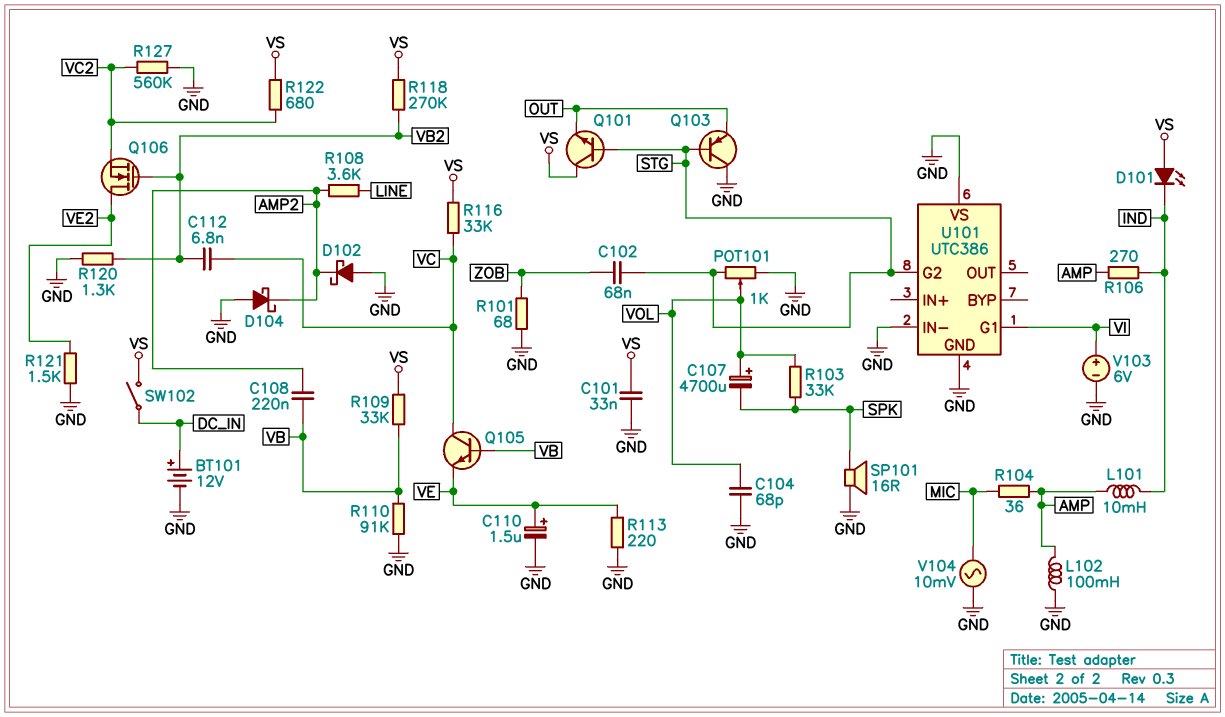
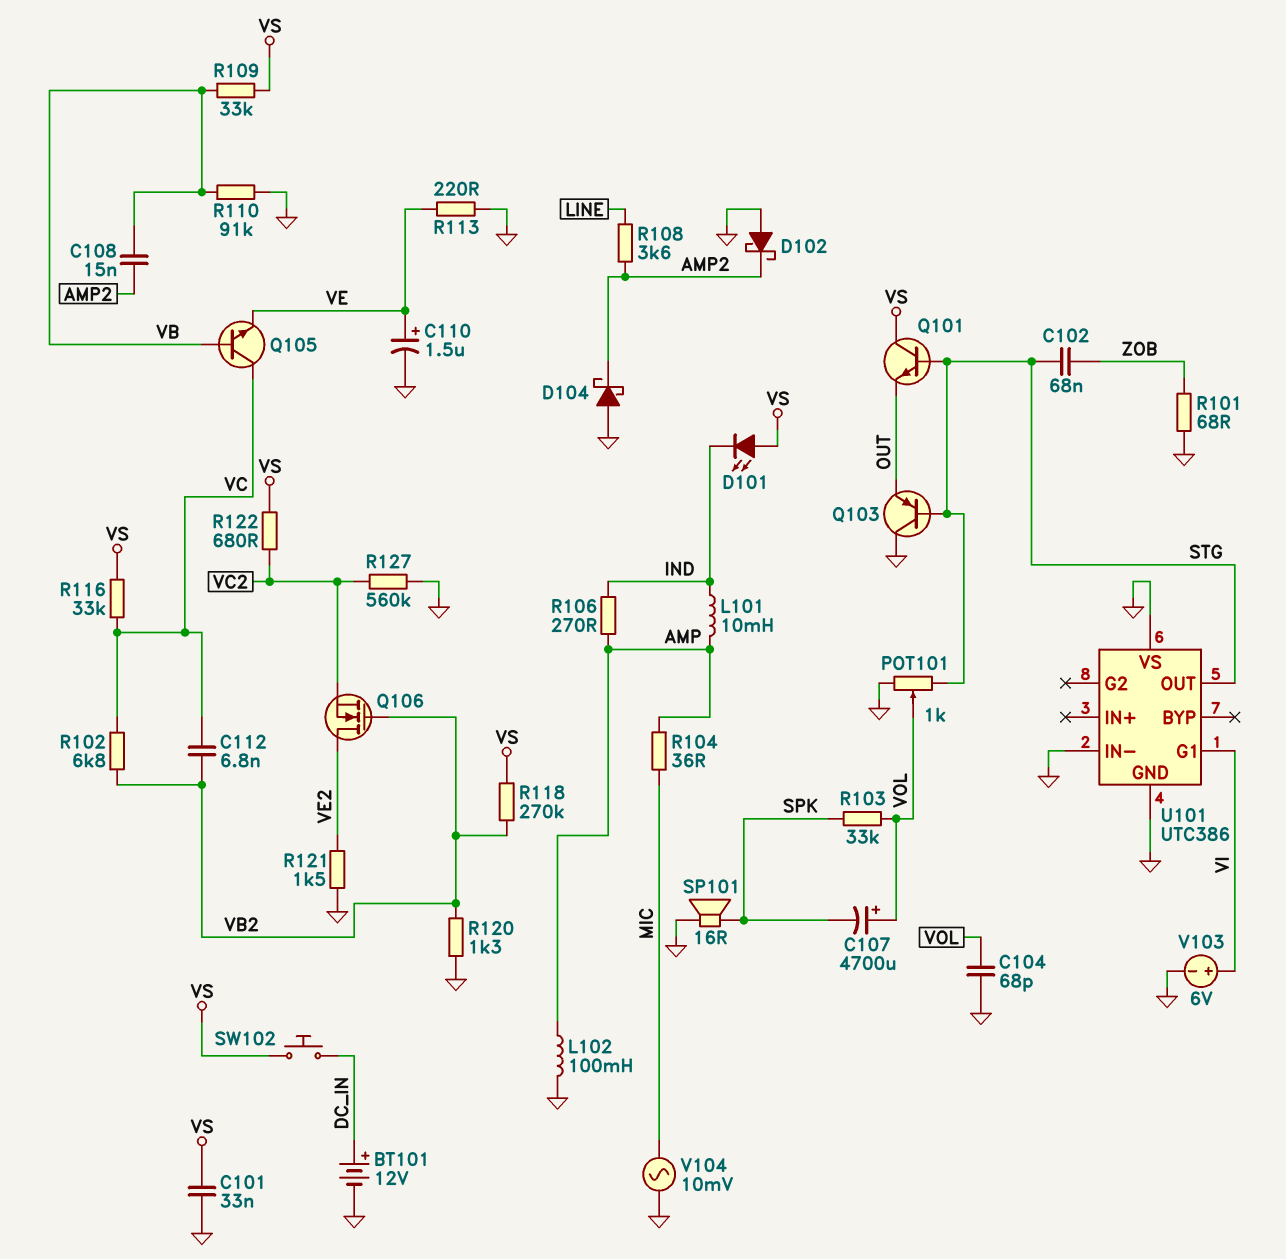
C108: 220nF (AMP2, VB) -> 15nF (AMP2, VB)
R102: none -> 6.8k (VB2, VC)
SW102: switch (DC_IN, VS) -> button (DC_IN, VS)
U101 pin G2: STG -> none
U101 pin OUT: none -> STG

